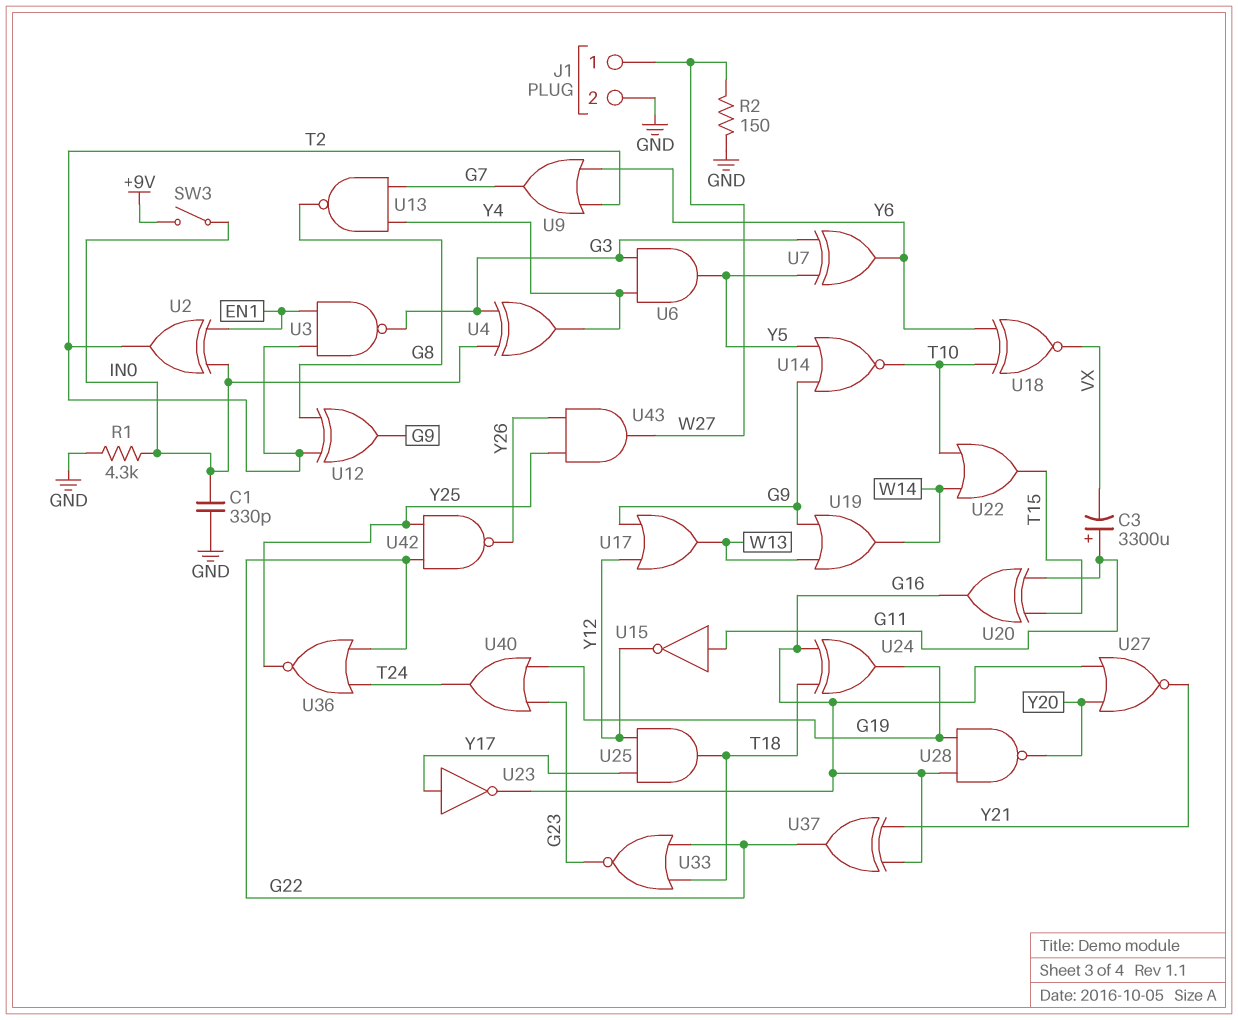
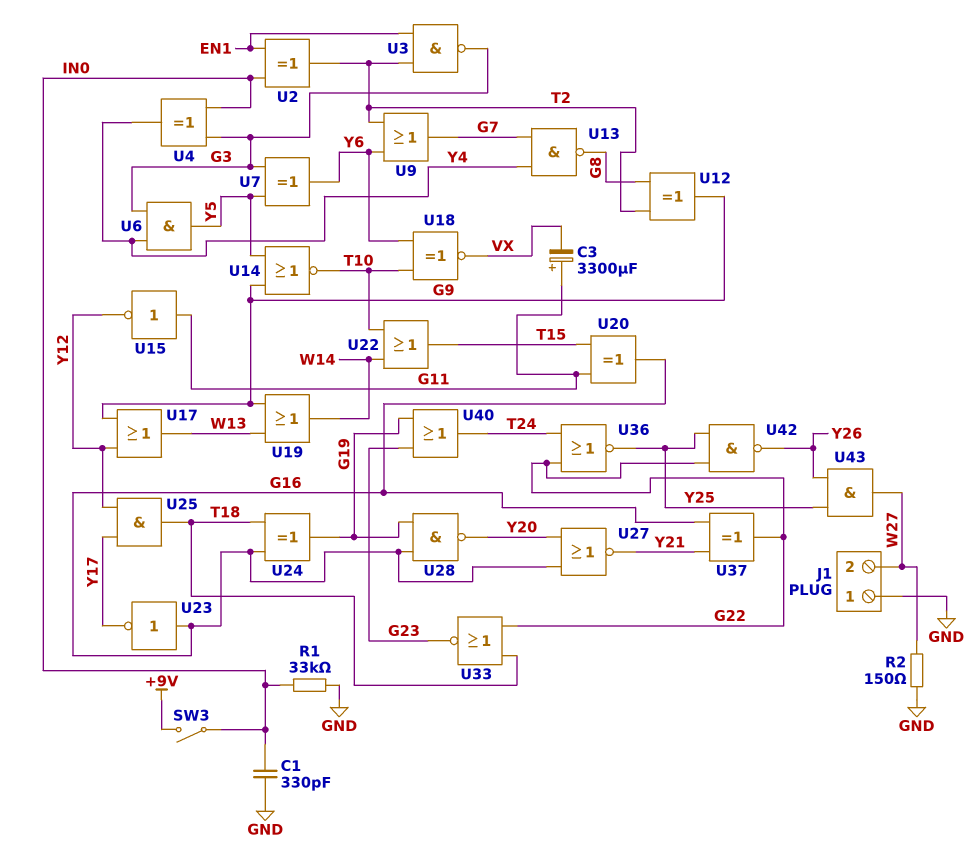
J1 pin 1: W27 -> GND
J1 pin 2: GND -> W27
R1: 4.3k (GND, IN0) -> 33k (GND, IN0)
U23: NOT (in Y17, out G16) -> NOT (in G16, out Y17)

